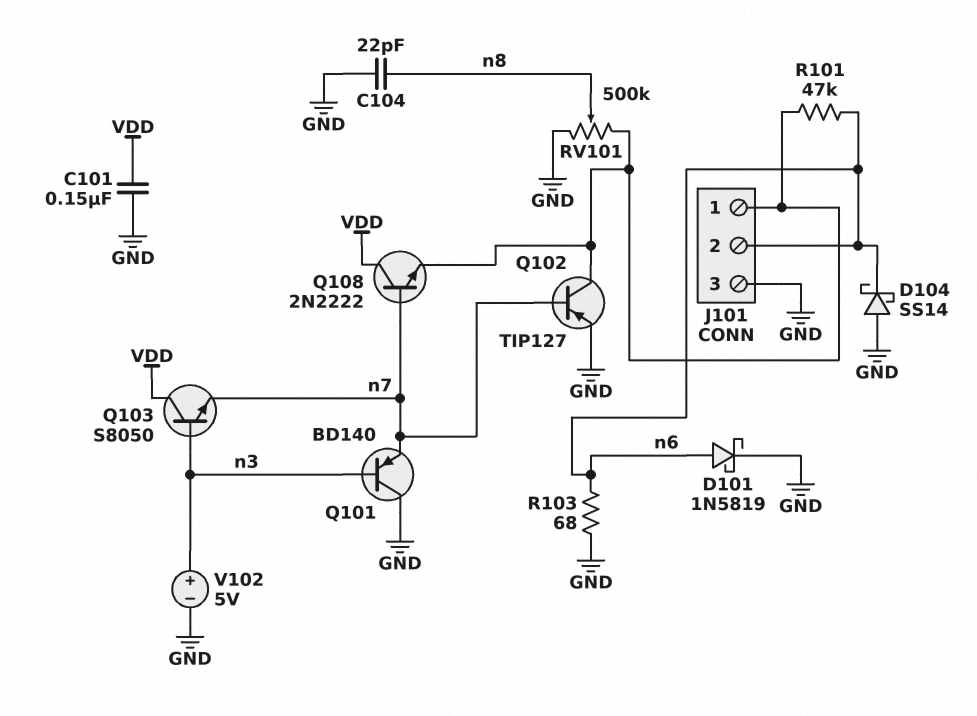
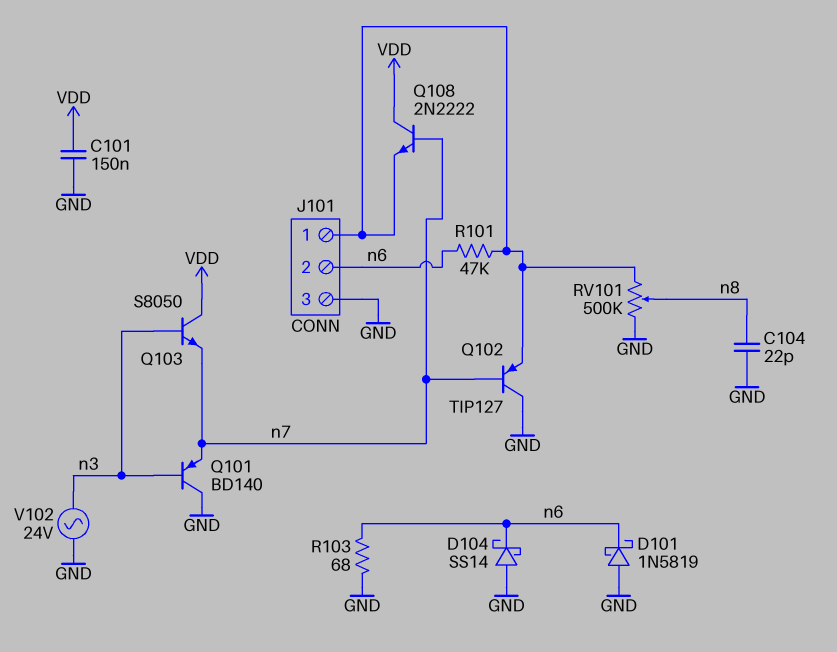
D101: schottky 1N5819 (A n6, K GND) -> schottky 1N5819 (A GND, K n6)
Q102: PNP TIP127 (B n7, C J101/1, E GND) -> PNP TIP127 (B n7, C GND, E J101/1)
V102: 5V (plus n3, minus GND) -> AC 24V (GND, n3)

